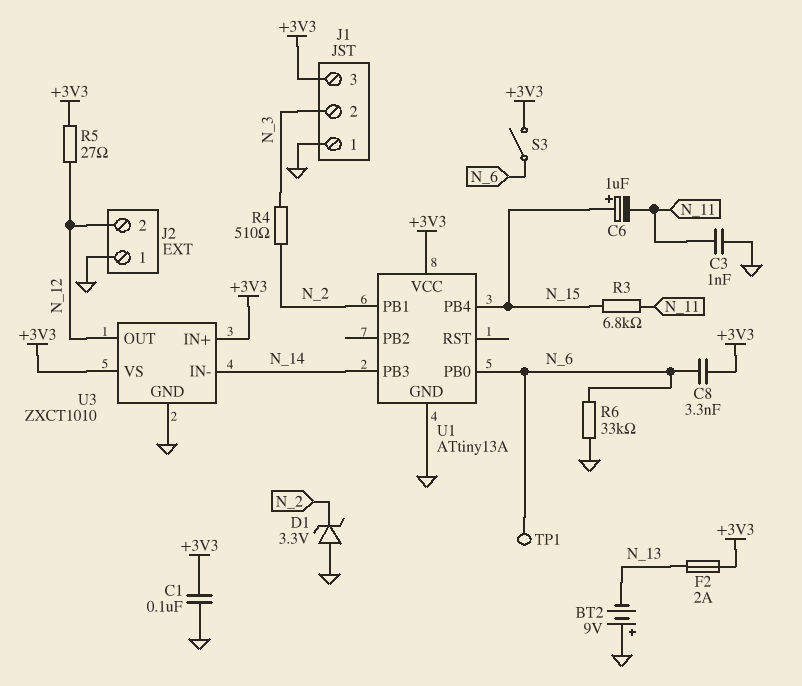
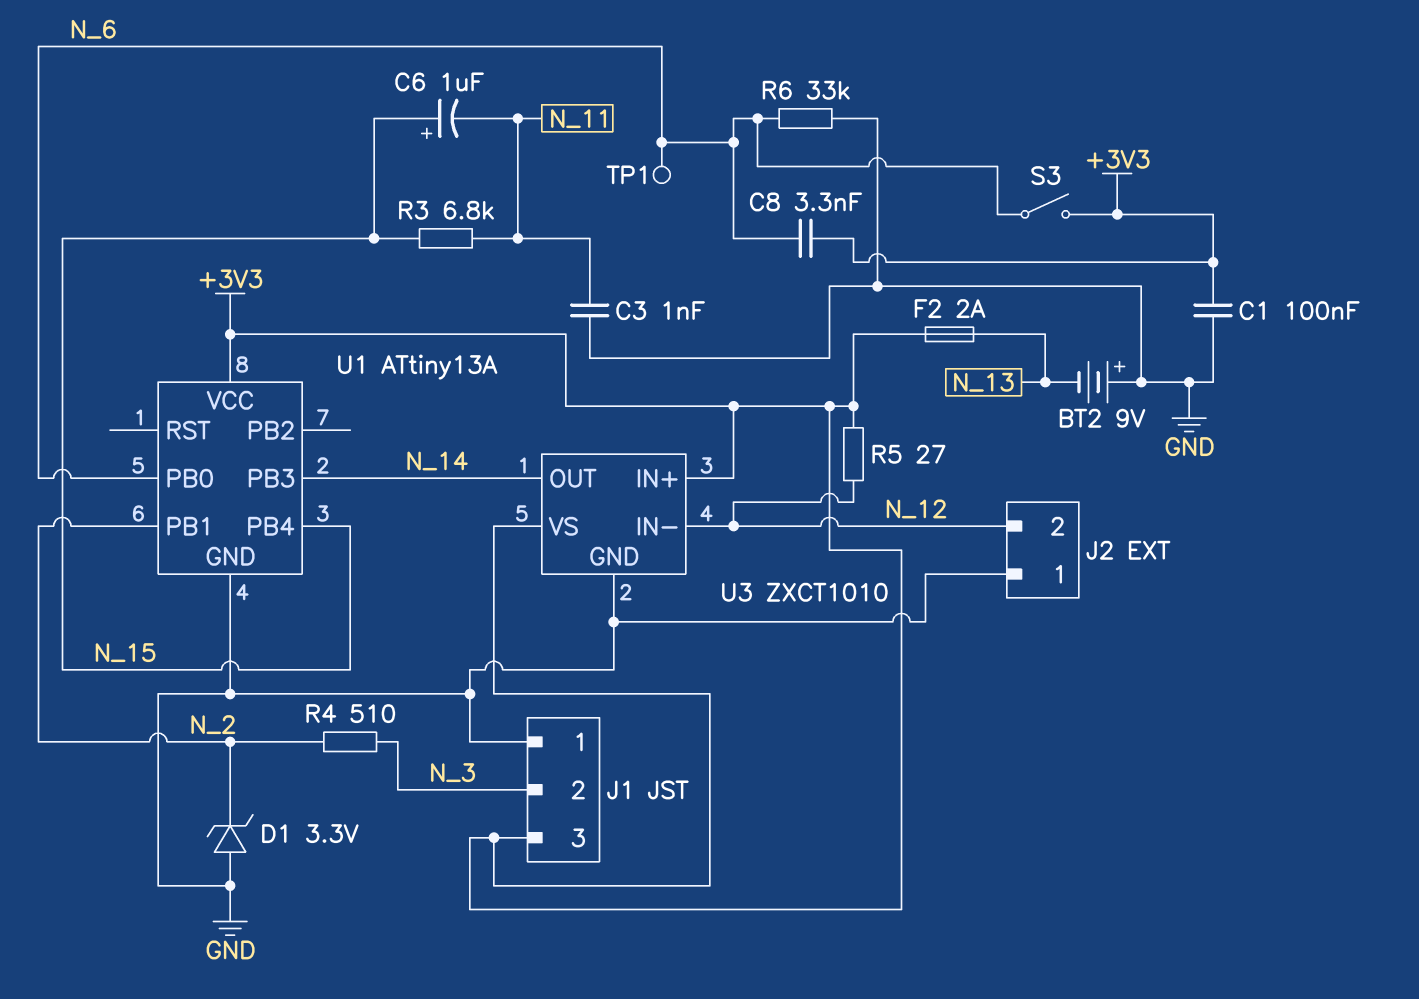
U3 pin IN-: N_14 -> N_12
U3 pin OUT: N_12 -> N_14

